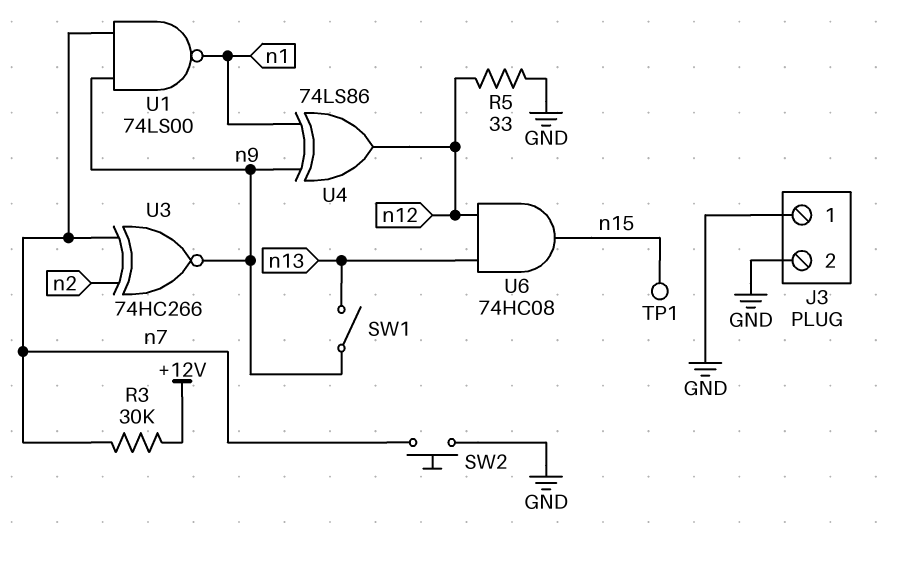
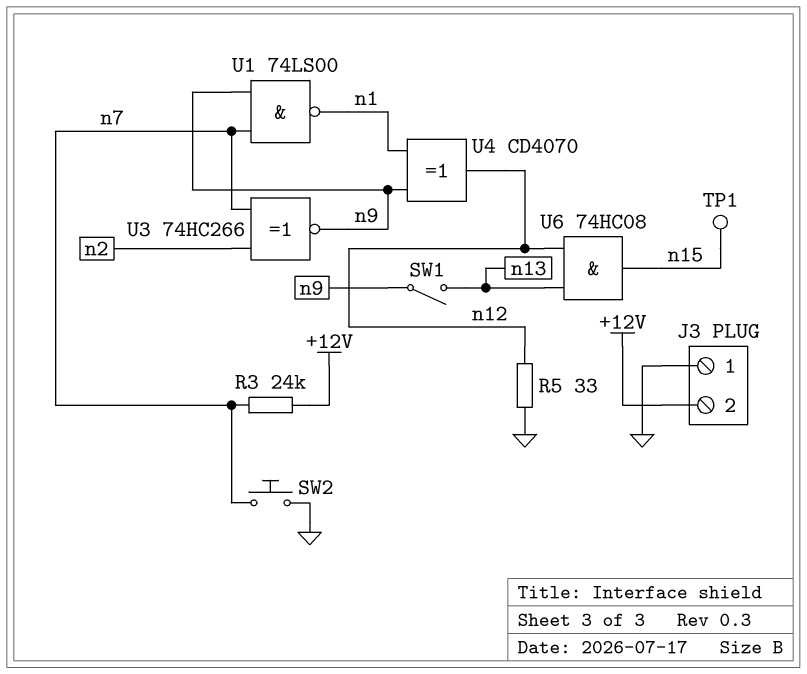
J3 pin 2: GND -> +12V
R3: 30k (+12V, n7) -> 24k (+12V, n7)
U4: XOR 74LS86 (in n1, in n9, out n12) -> XOR CD4070 (in n1, in n9, out n12)

